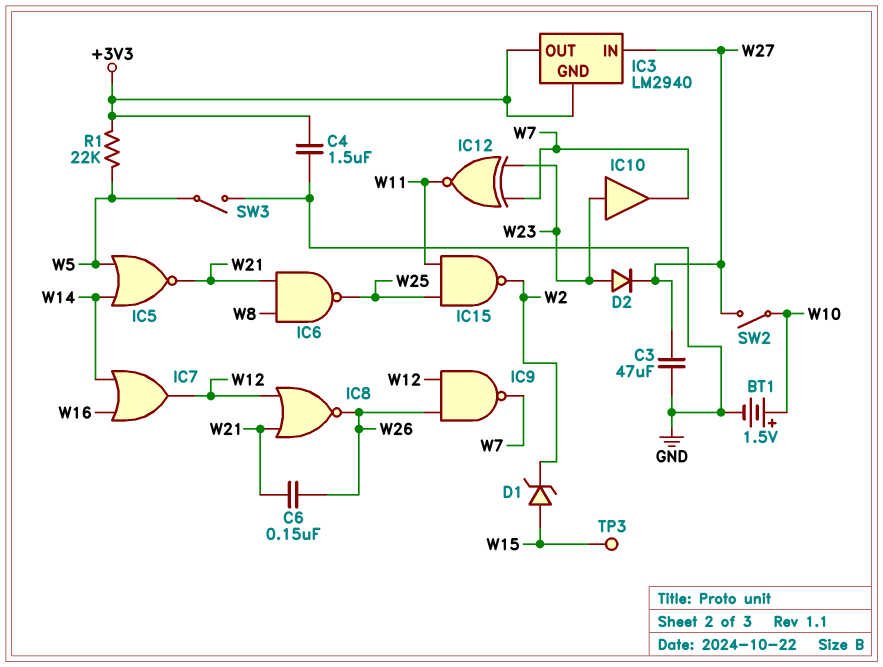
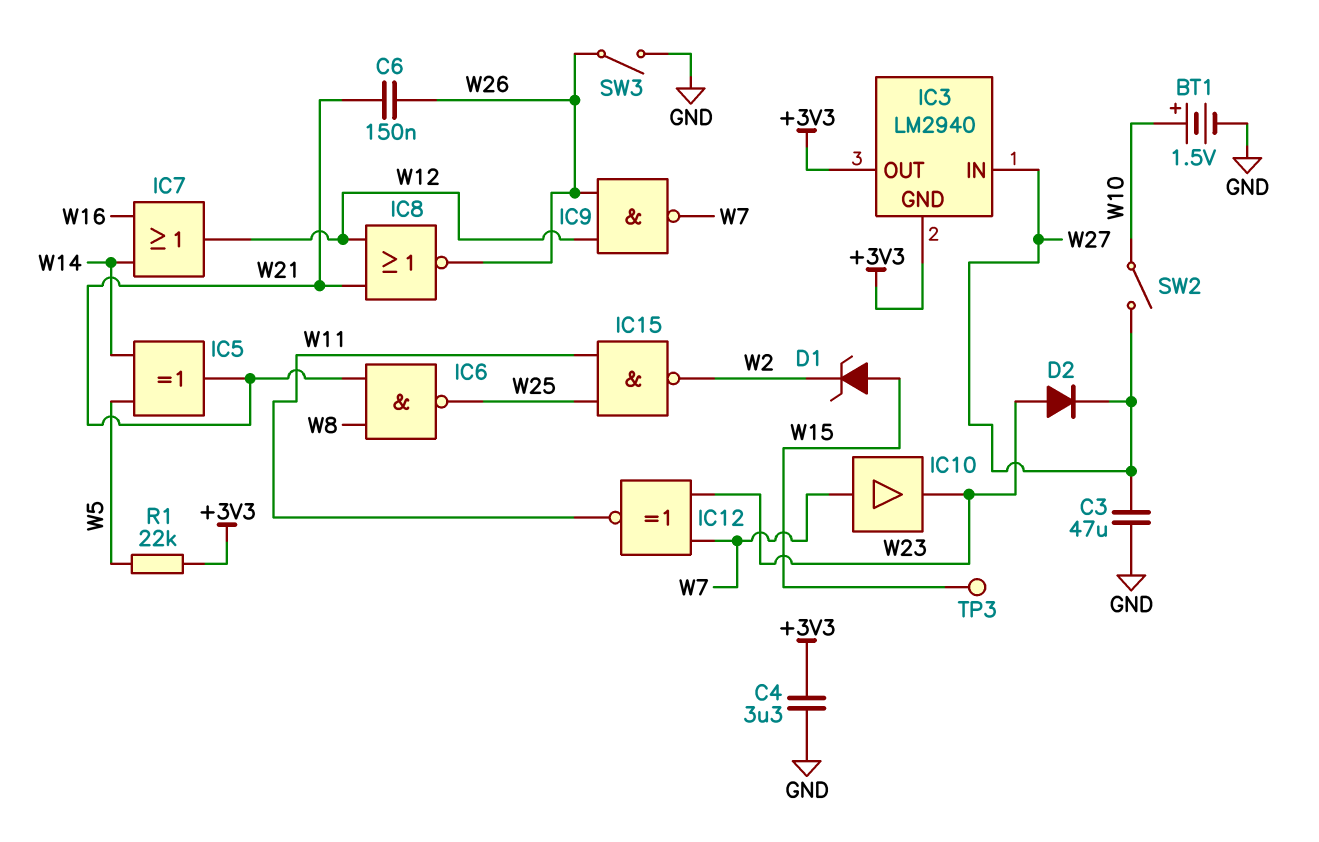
C4: 1.5uF (+3V3, GND) -> 3.3uF (+3V3, GND)
IC5: NOR (in W5, in W14, out W21) -> XOR (in W5, in W14, out W21)
IC10: buffer (in W23, out W7) -> buffer (in W7, out W23)
SW3: switch (GND, W5) -> switch (GND, W26)

